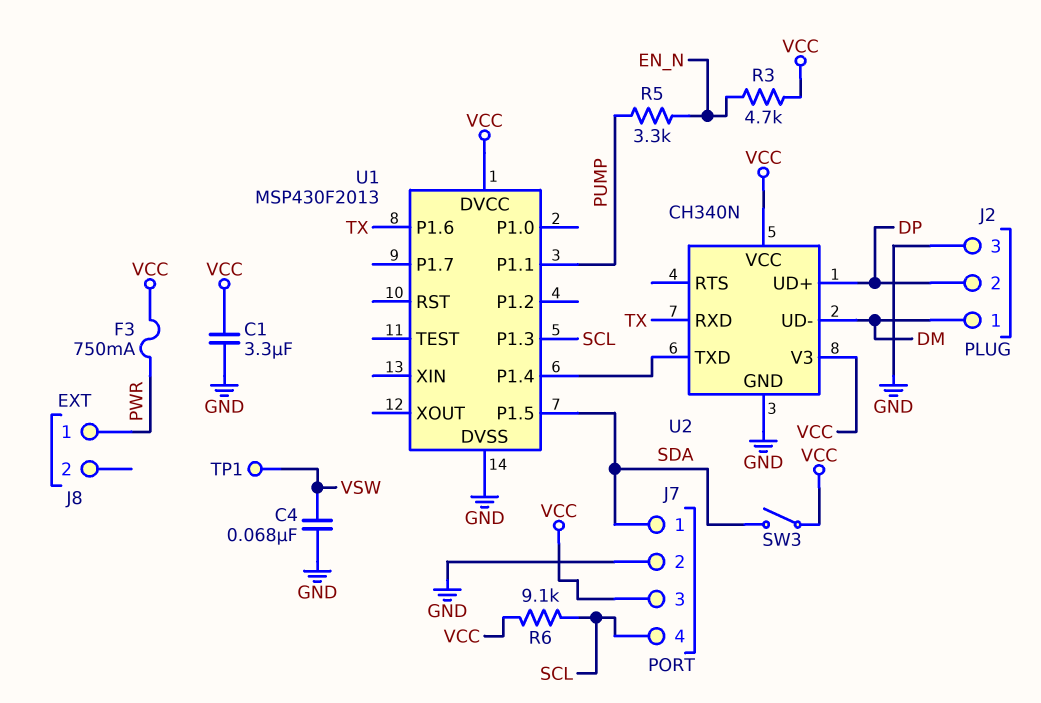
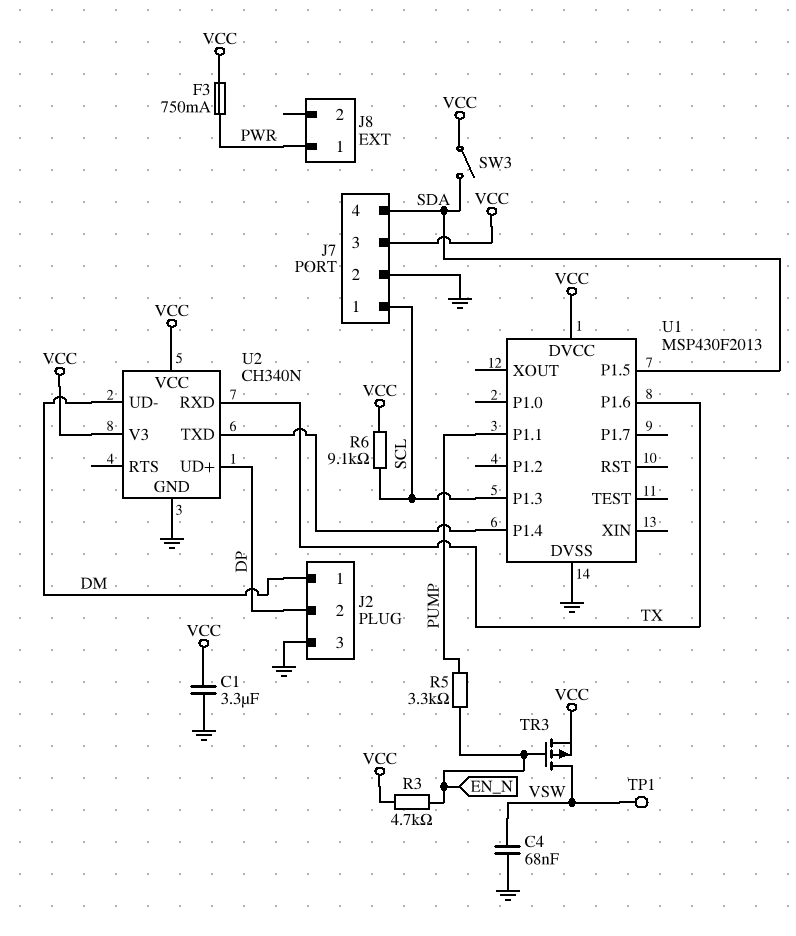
J7 pin 1: SDA -> SCL
J7 pin 4: SCL -> SDA
TR3: none -> PMOS (G EN_N, D VSW, S VCC)

